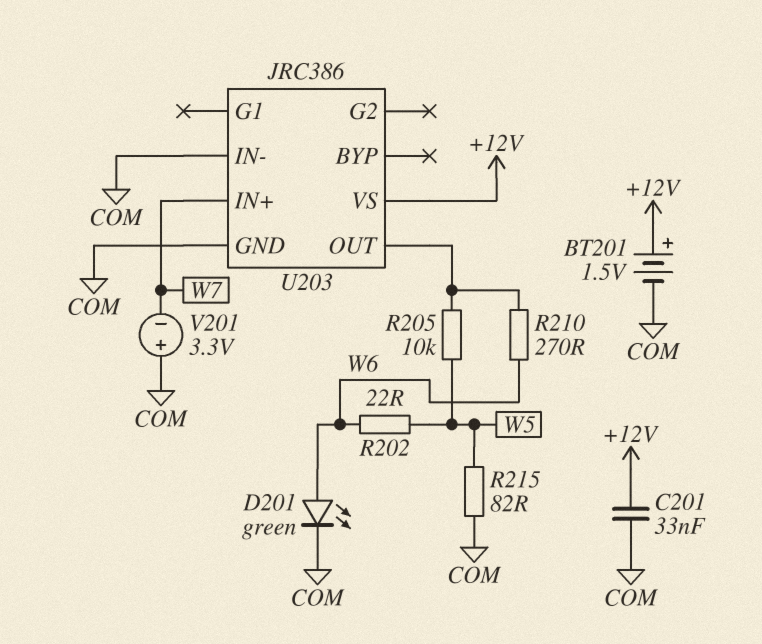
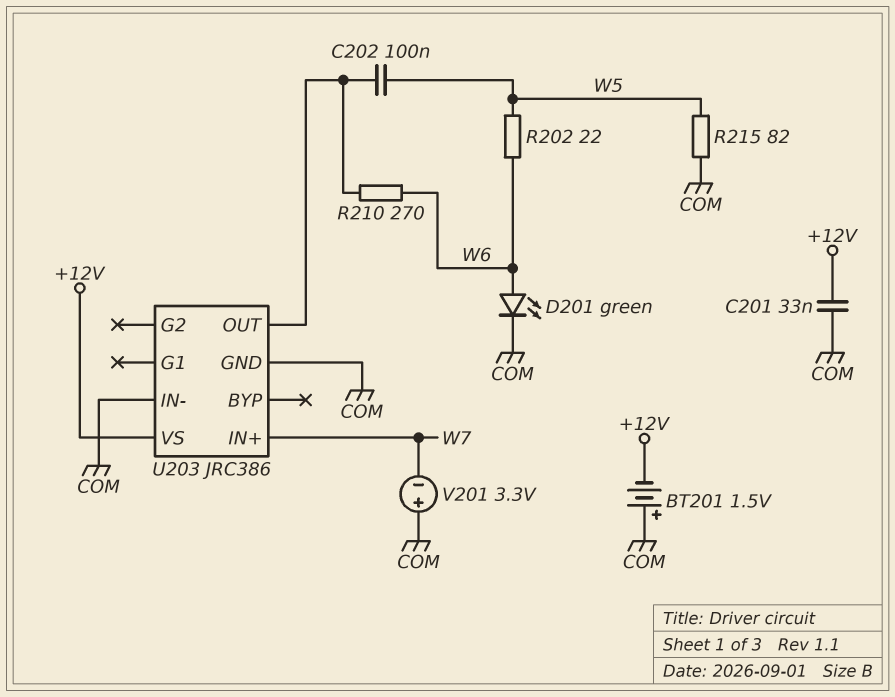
BT201: 1.5V (plus +12V, minus COM) -> 1.5V (plus COM, minus +12V)
C202: none -> 100nF (U203/OUT, W5)
R205: 10k (U203/OUT, W5) -> none

